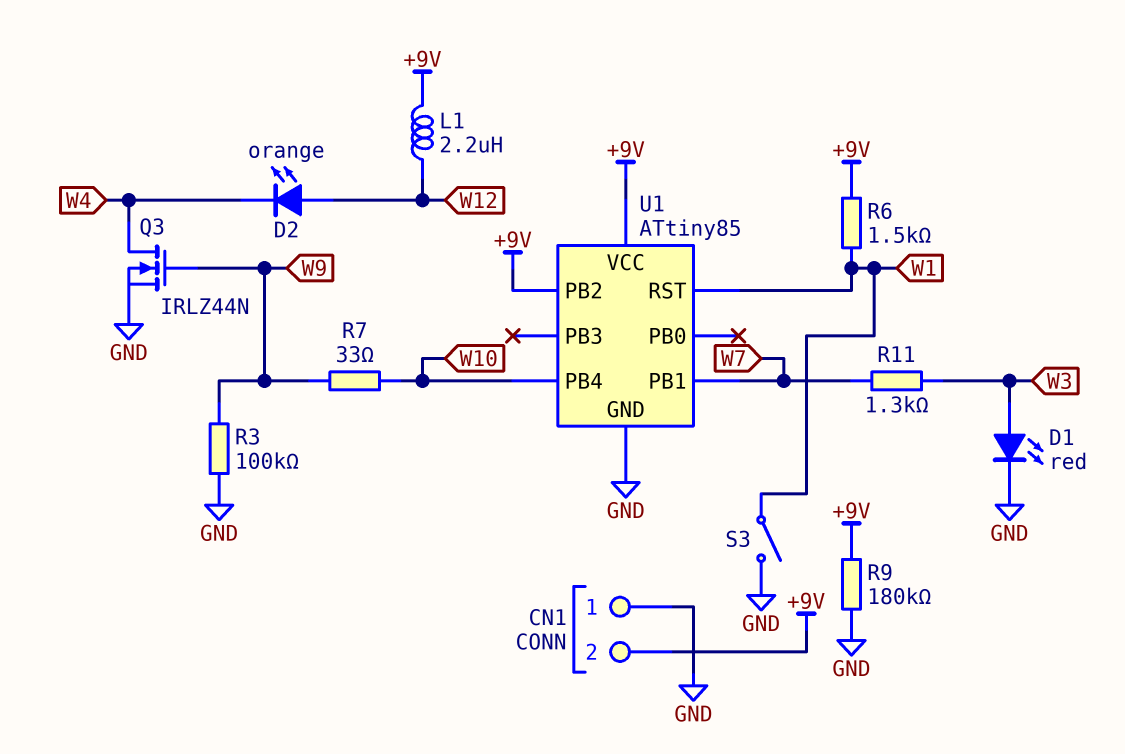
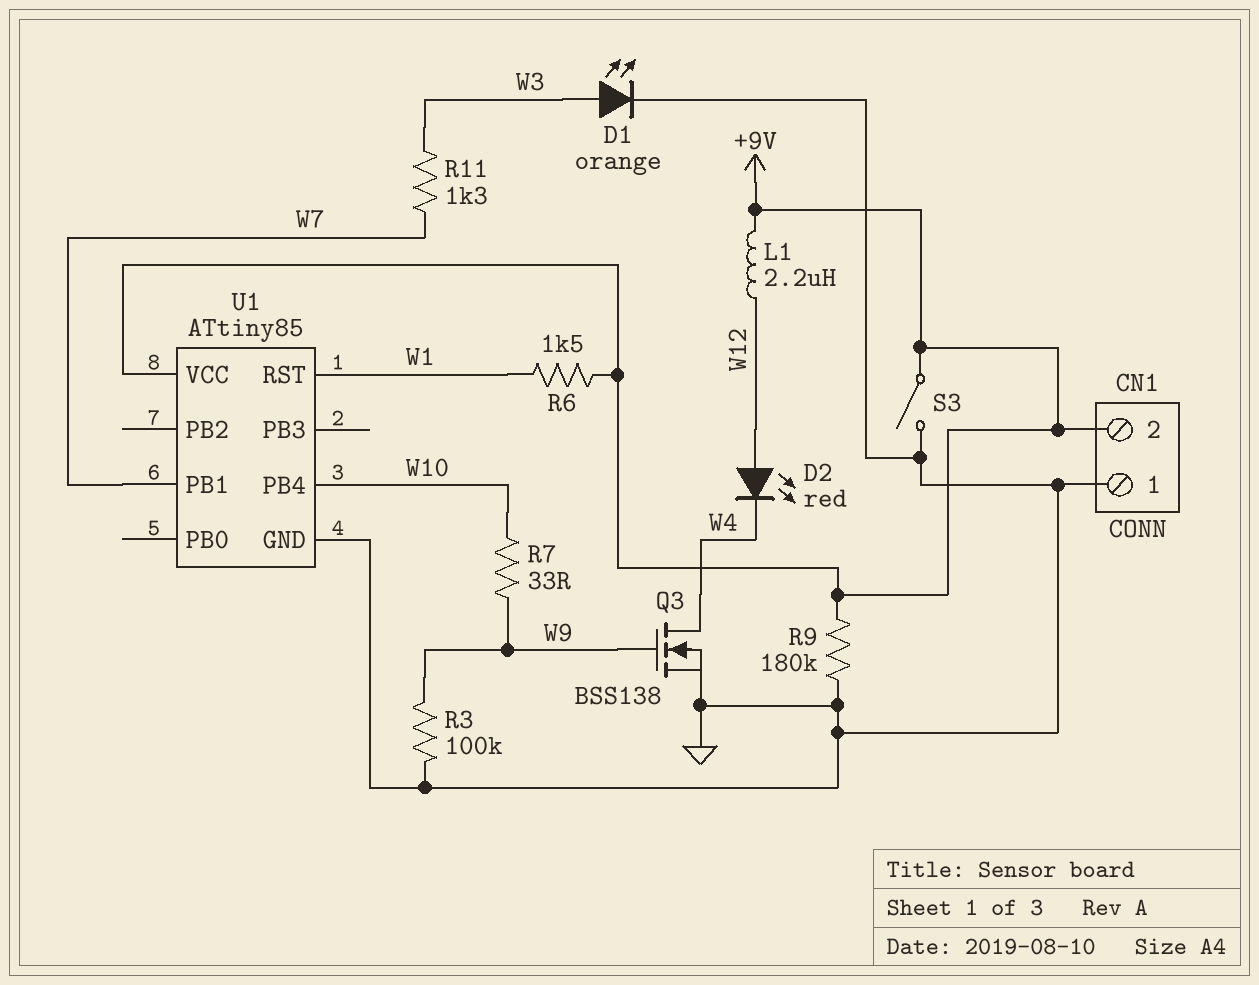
D1: LED red (A W3, K GND) -> LED orange (A W3, K GND)
D2: LED orange (A W12, K W4) -> LED red (A W12, K W4)
Q3: NMOS IRLZ44N (G W9, D W4, S GND) -> NMOS BSS138 (G W9, D W4, S GND)
S3: switch (GND, W1) -> switch (+9V, GND)
U1 pin PB2: +9V -> none

